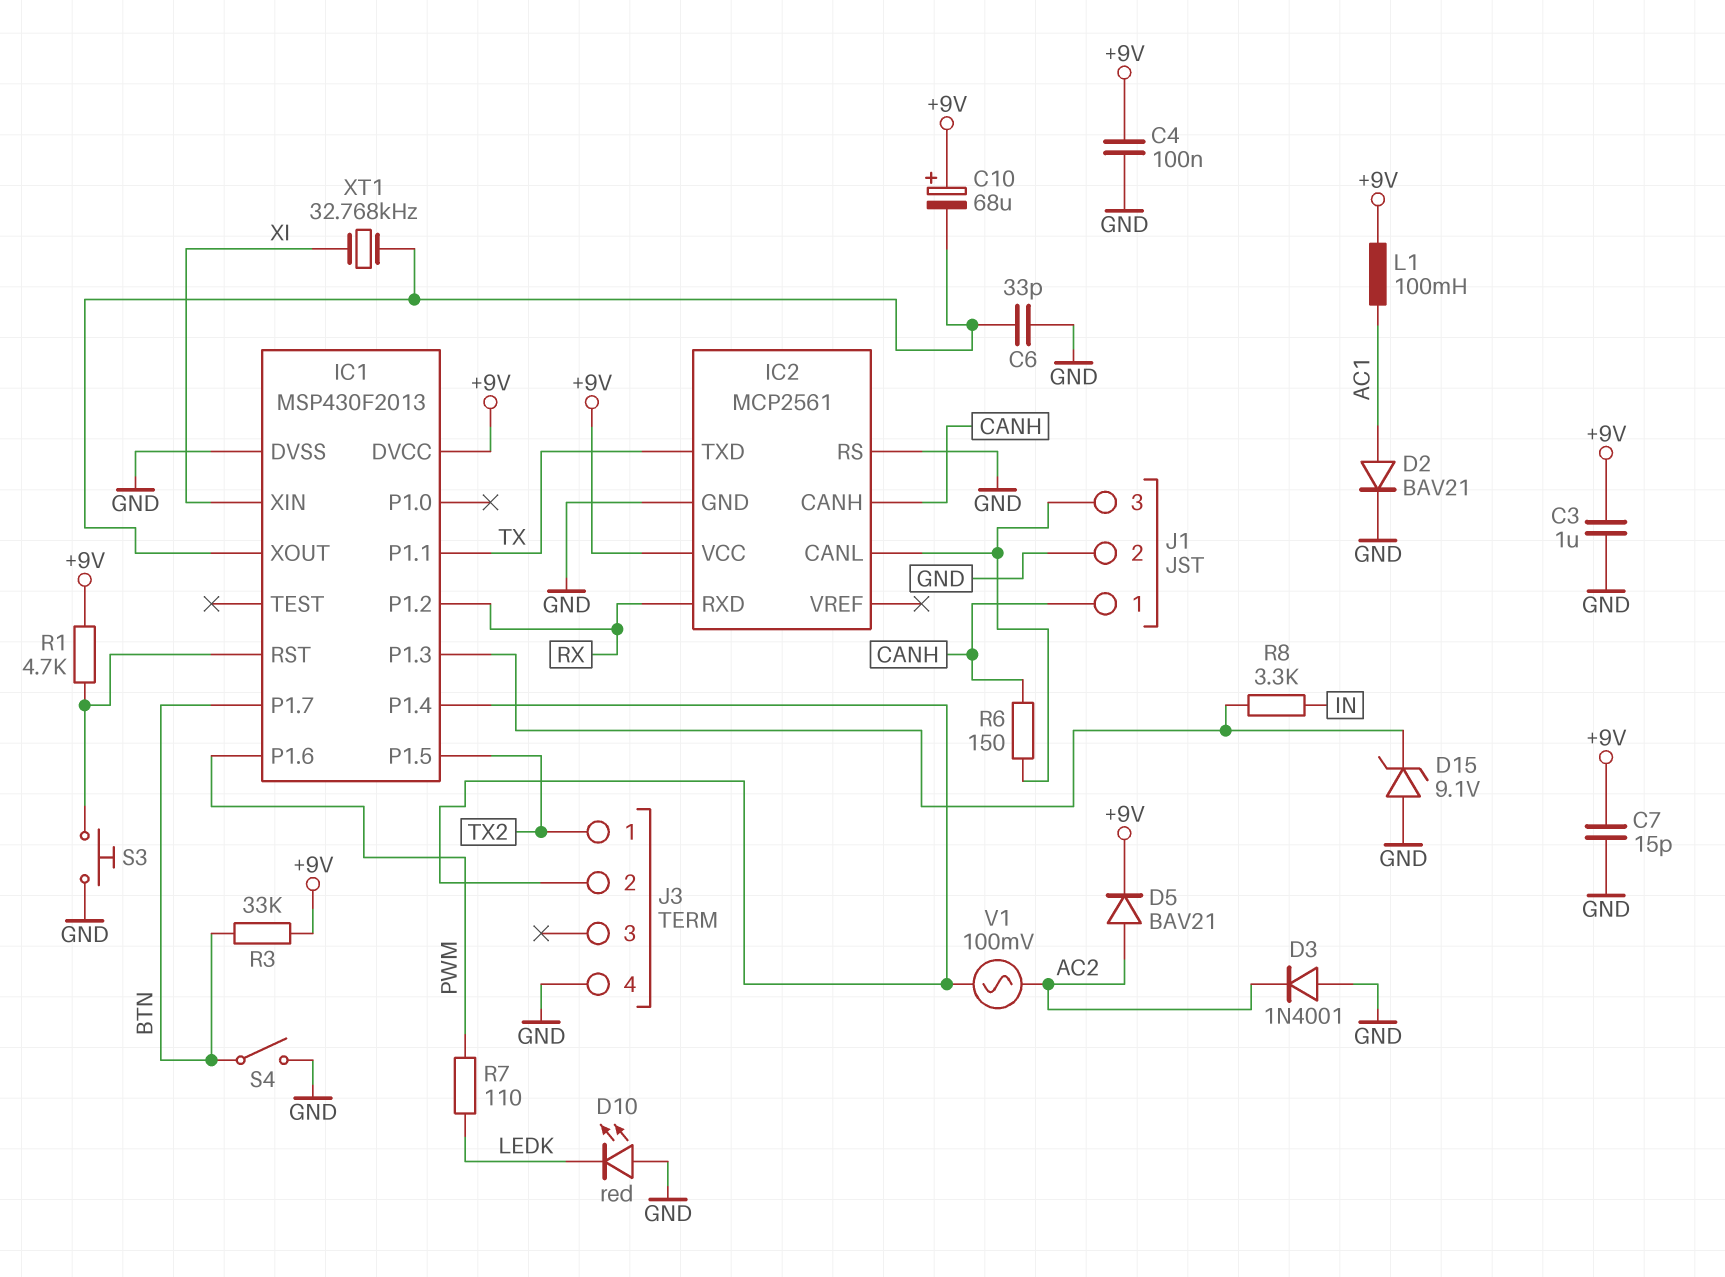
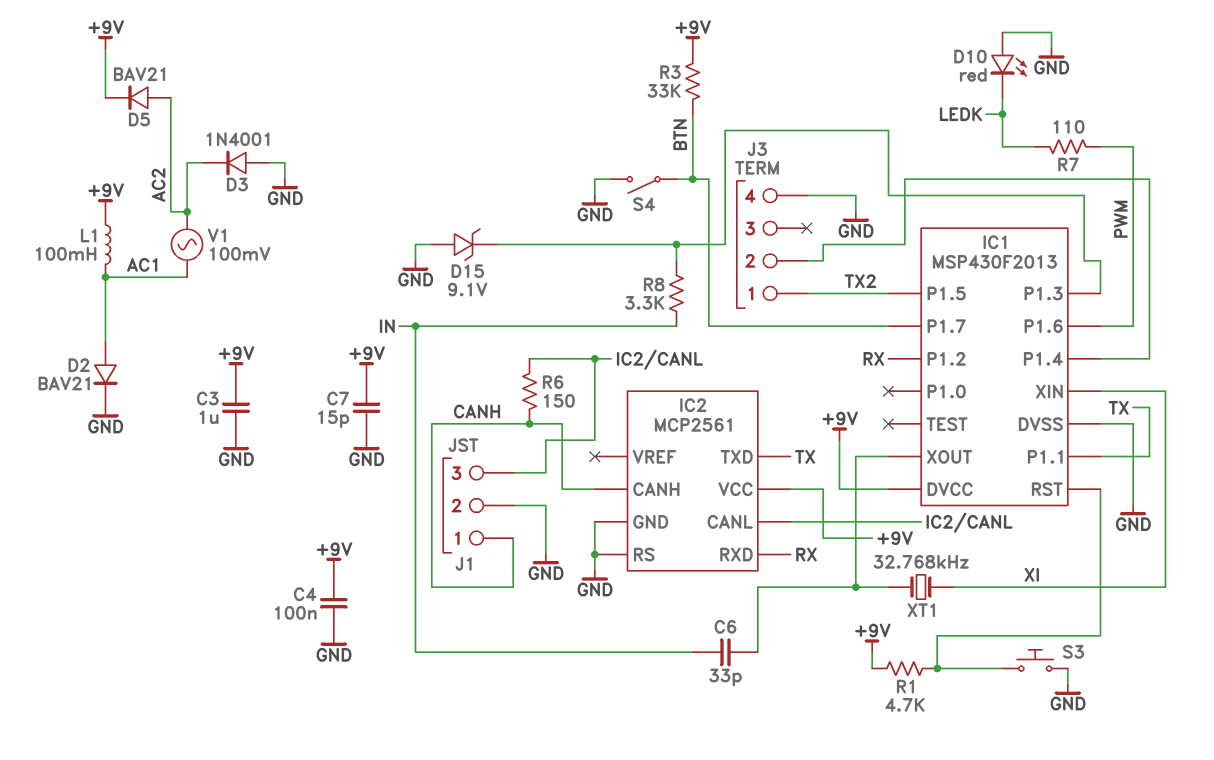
C6: 33pF (GND, IC1/XOUT) -> 33pF (IC1/XOUT, IN)
C10: 68uF (plus +9V, minus IC1/XOUT) -> none
V1: AC 100mV (AC2, IC1/P1.4) -> AC 100mV (AC1, AC2)

